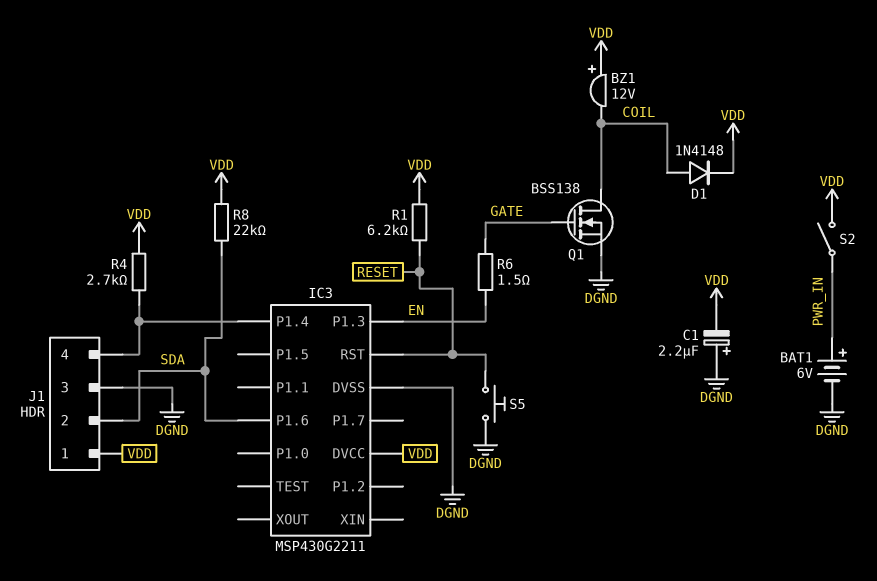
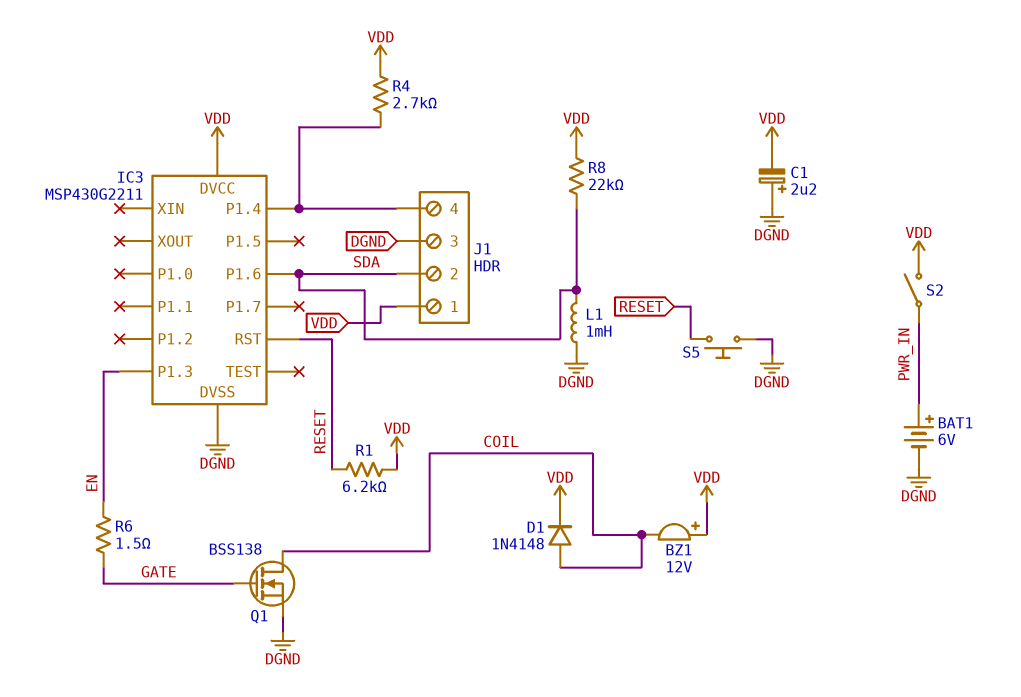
L1: none -> 1mH (DGND, SDA)

